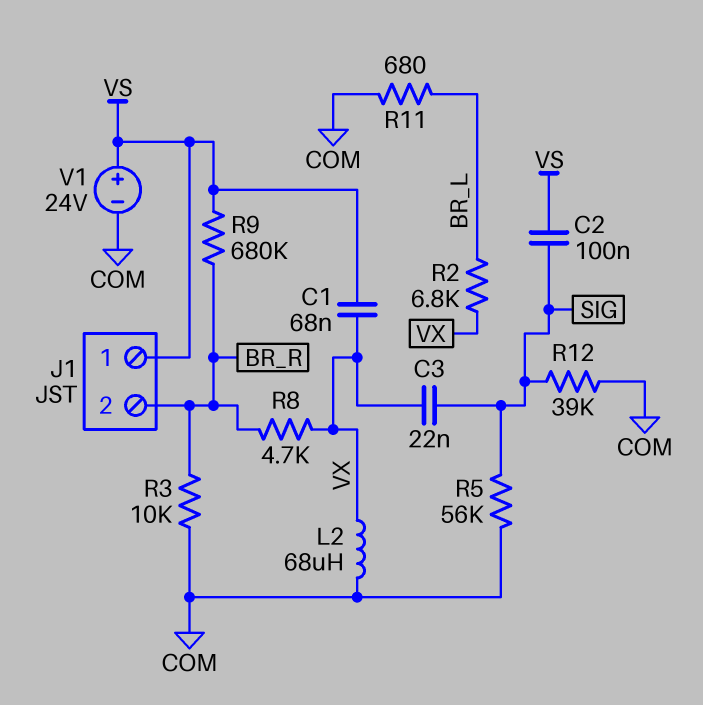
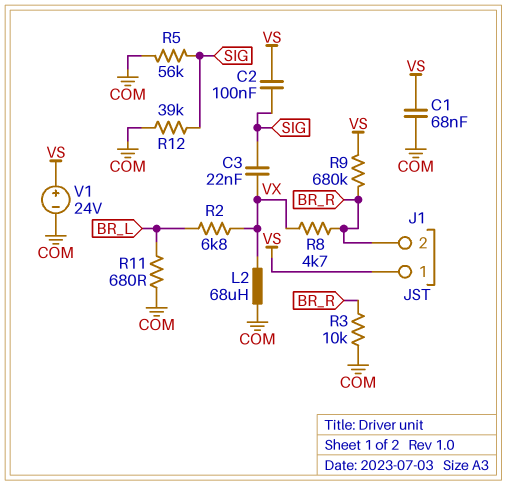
C1: 68nF (VS, VX) -> 68nF (COM, VS)

